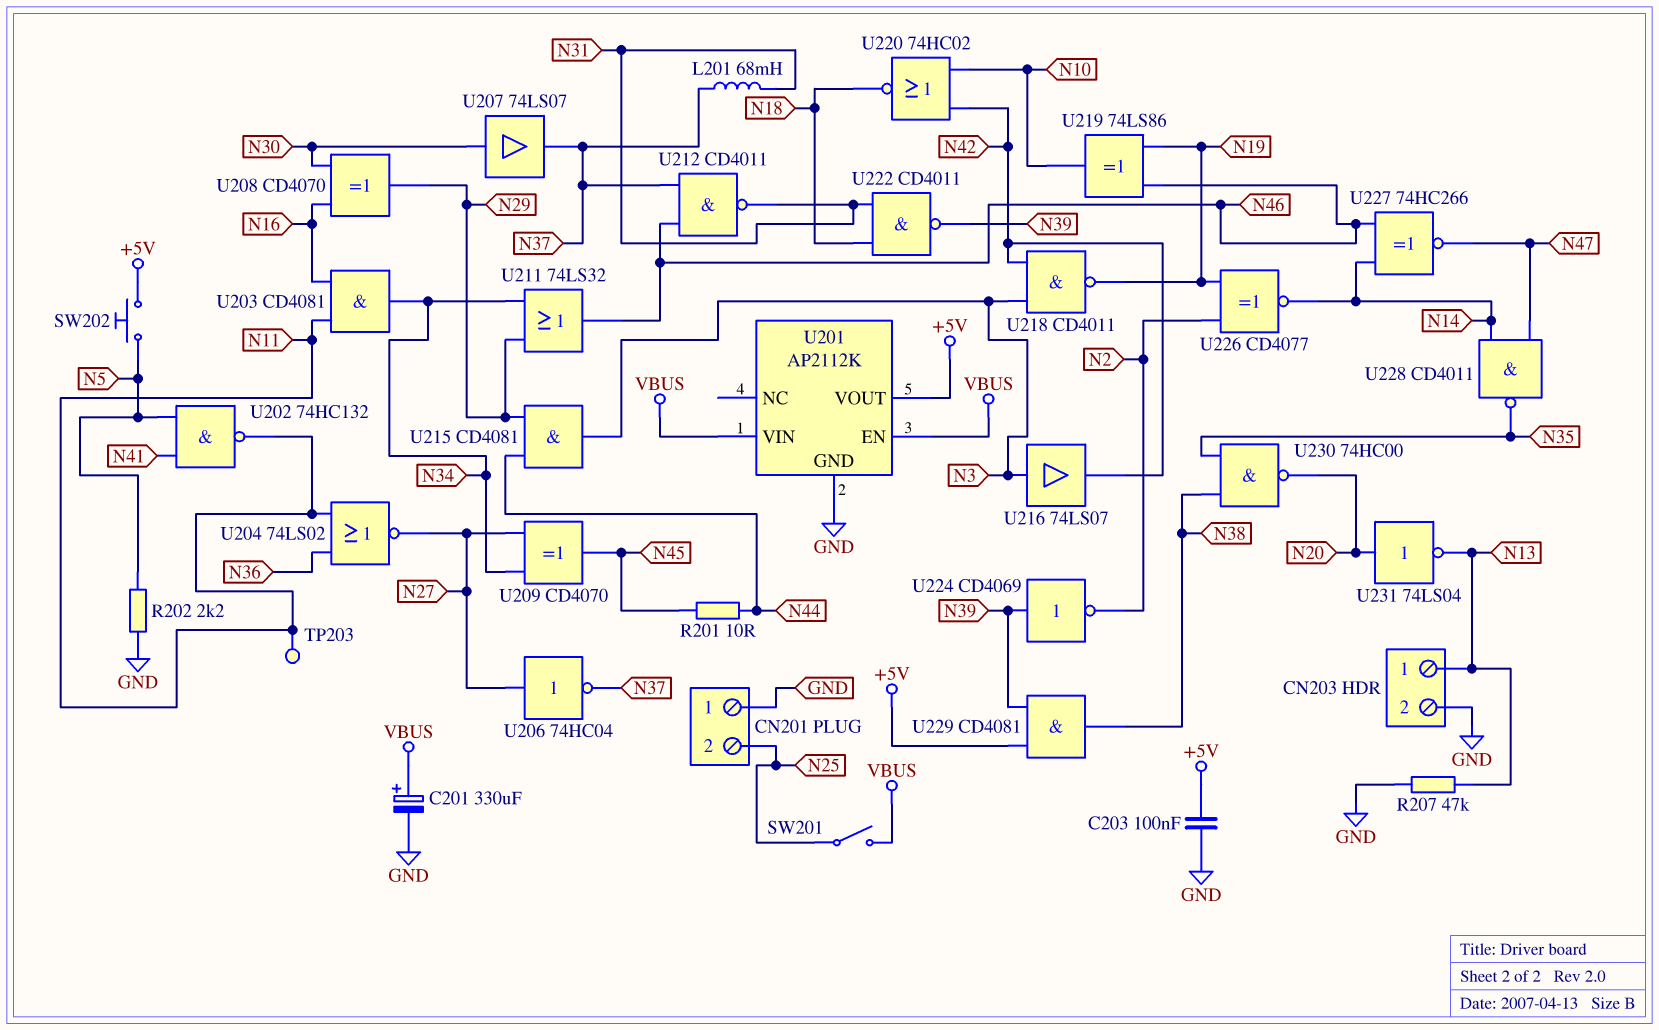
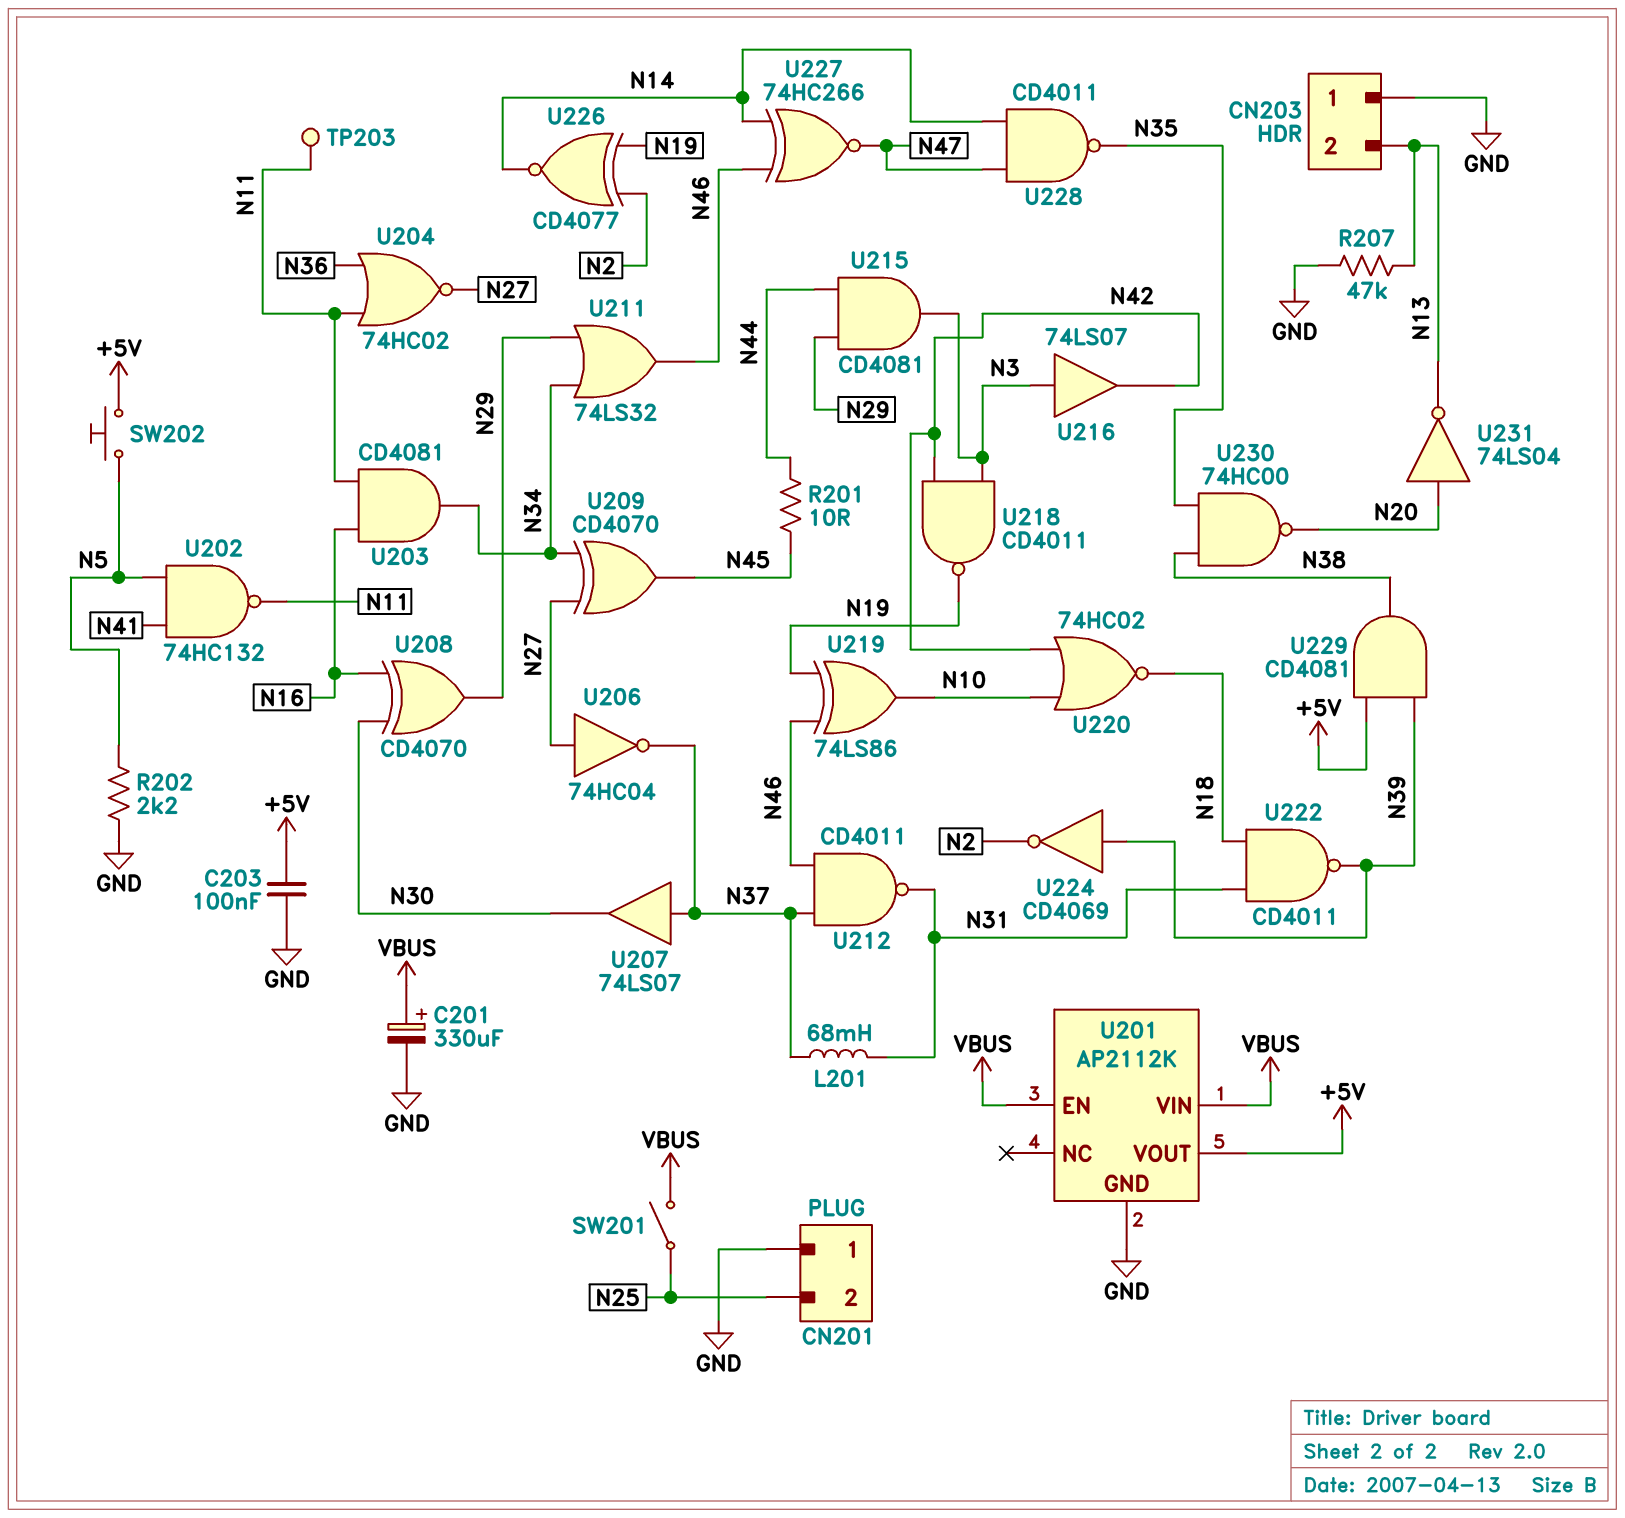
CN203 pin 1: N13 -> GND
CN203 pin 2: GND -> N13
U204: NOR 74LS02 (in N11, in N36, out N27) -> NOR 74HC02 (in N11, in N36, out N27)
U207: buffer 74LS07 (in N30, out N37) -> buffer 74LS07 (in N37, out N30)

